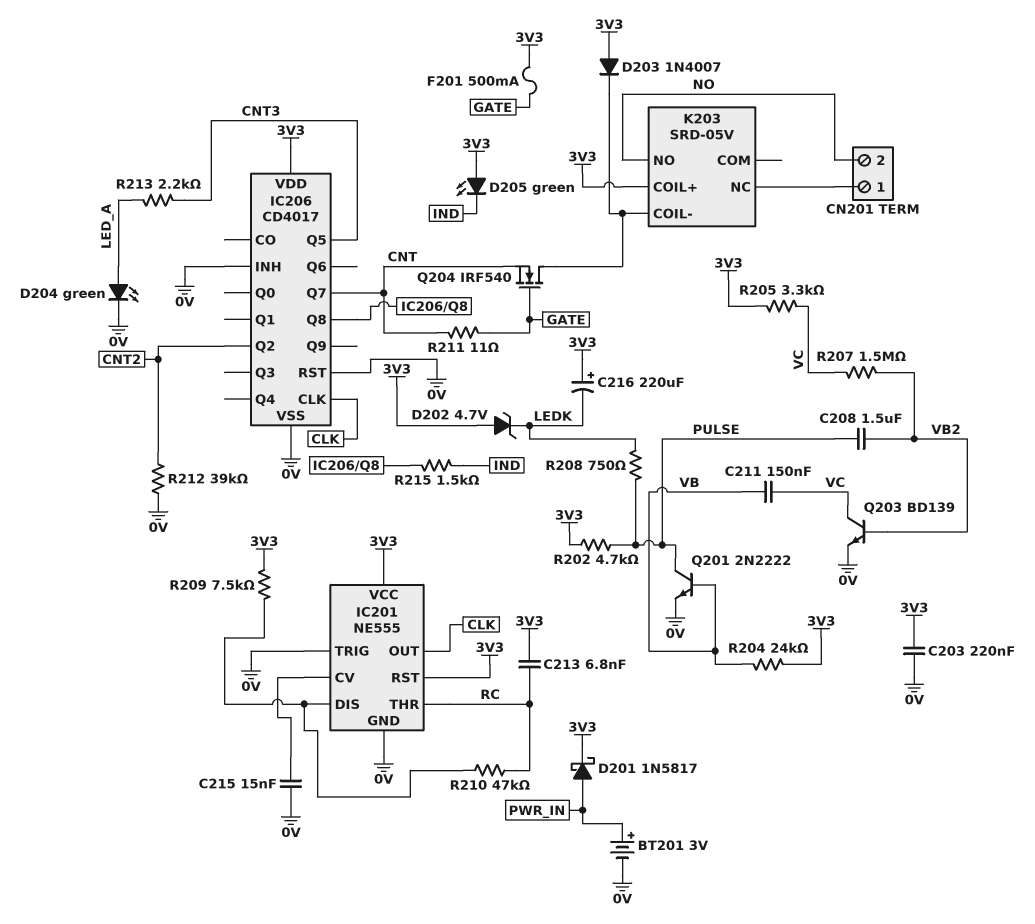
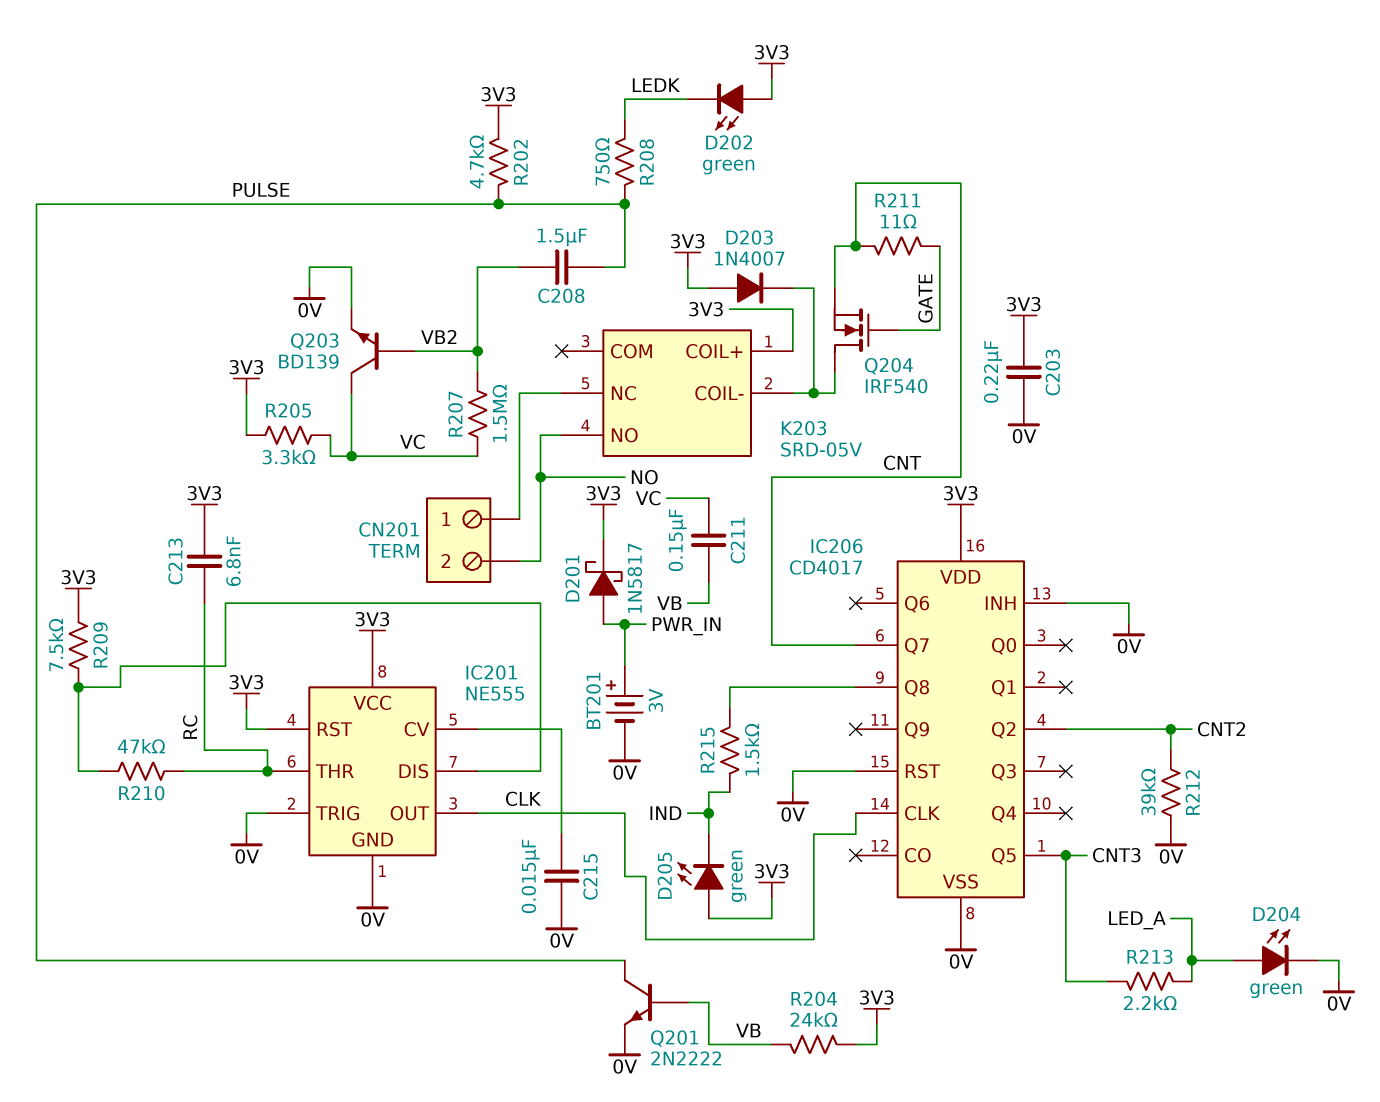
C216: 220uF (plus 3V3, minus LEDK) -> none
D202: zener 4.7V (A 3V3, K LEDK) -> LED green (A 3V3, K LEDK)
F201: 500mA (3V3, GATE) -> none

